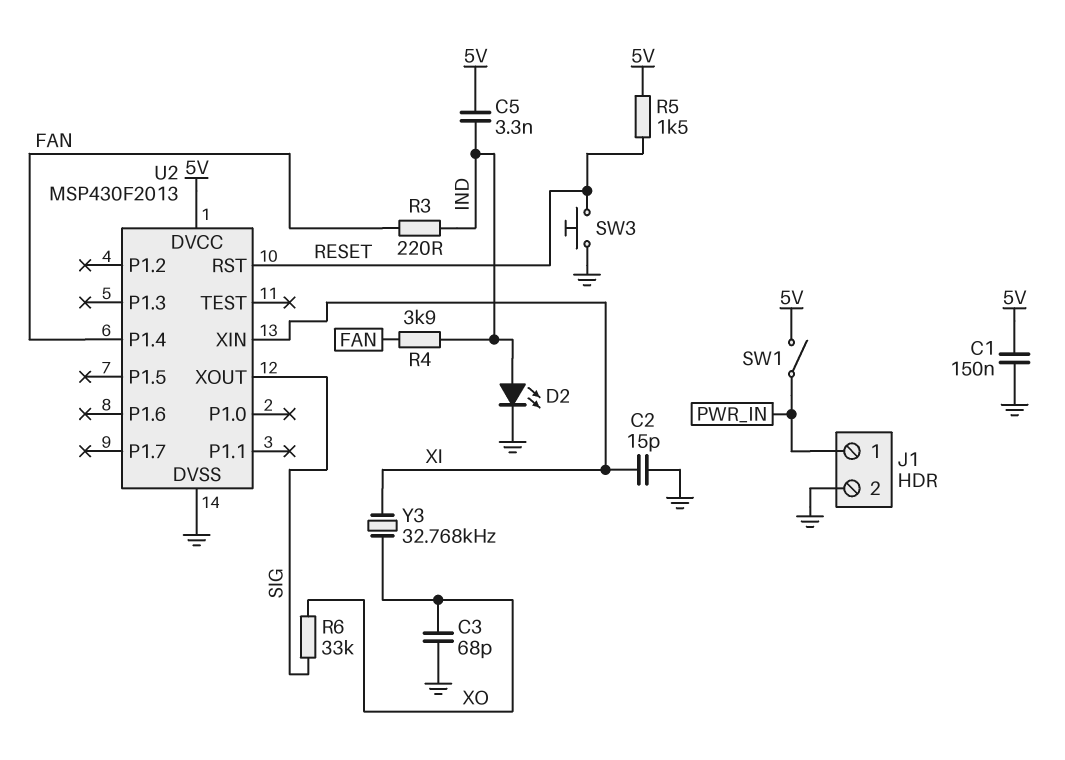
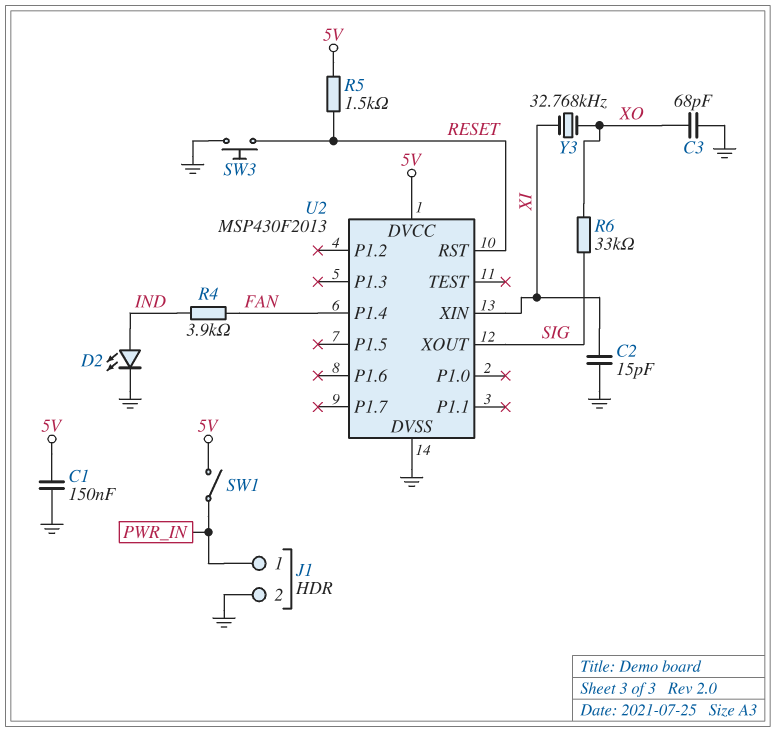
C5: 3.3nF (5V, IND) -> none
R3: 220 (FAN, IND) -> none

